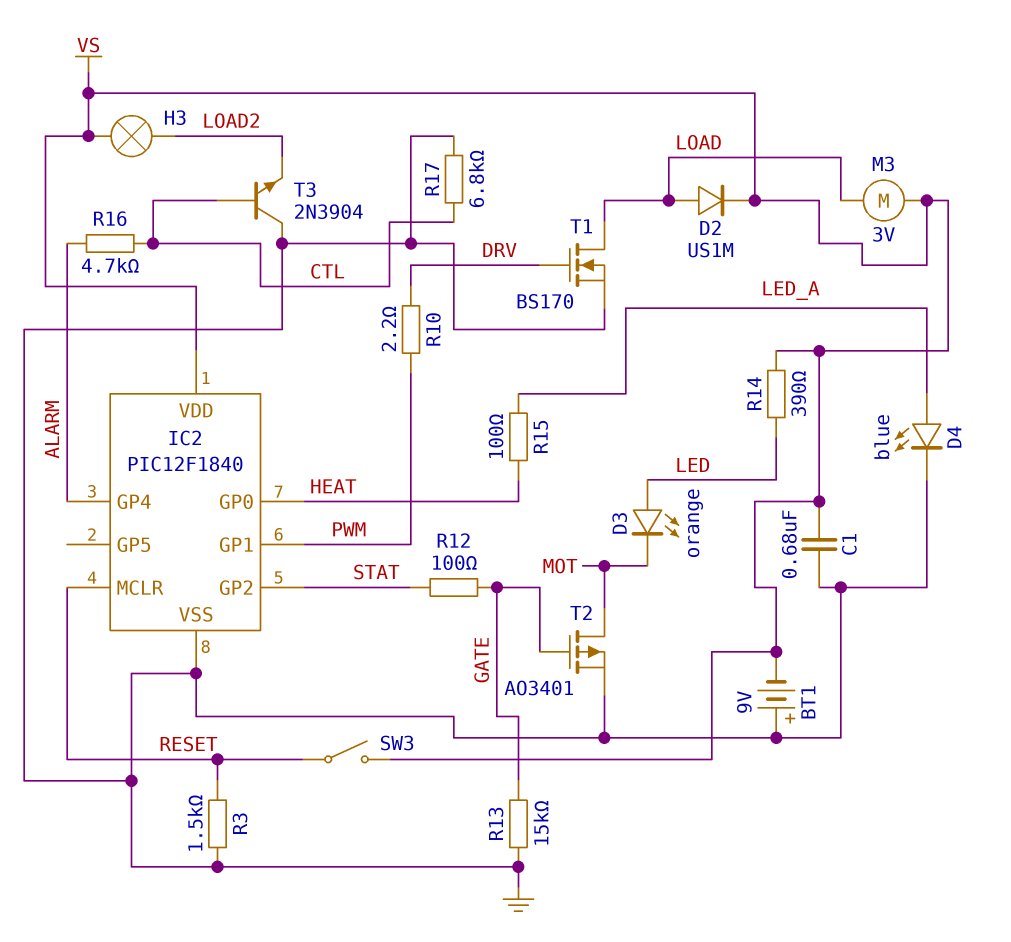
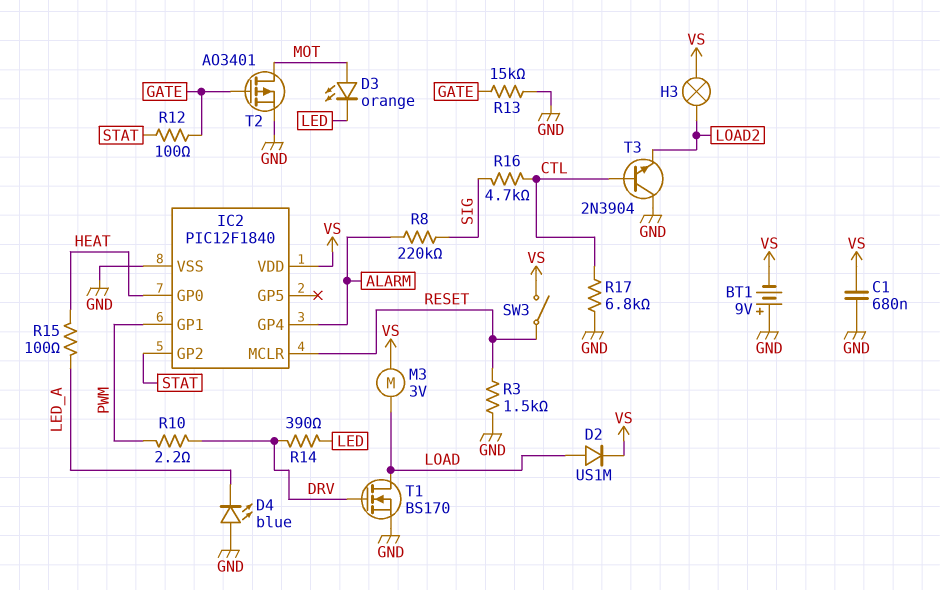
D3: LED orange (A LED, K MOT) -> LED orange (A MOT, K LED)
D4: LED blue (A LED_A, K GND) -> LED blue (A GND, K LED_A)
R8: none -> 220k (ALARM, SIG)
R14: 390 (LED, VS) -> 390 (DRV, LED)
R16: 4.7k (ALARM, CTL) -> 4.7k (CTL, SIG)

